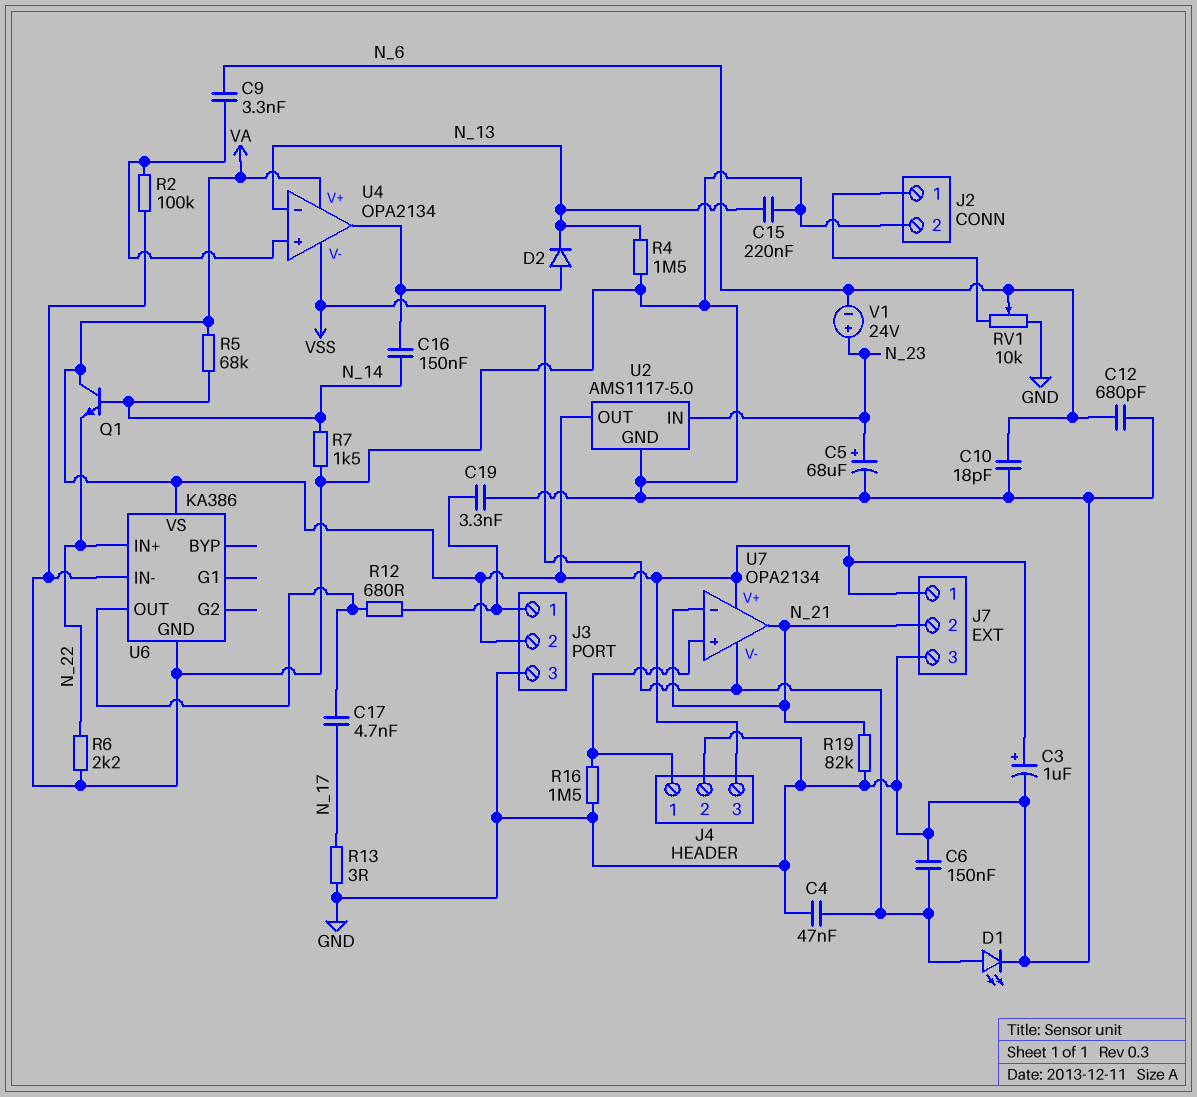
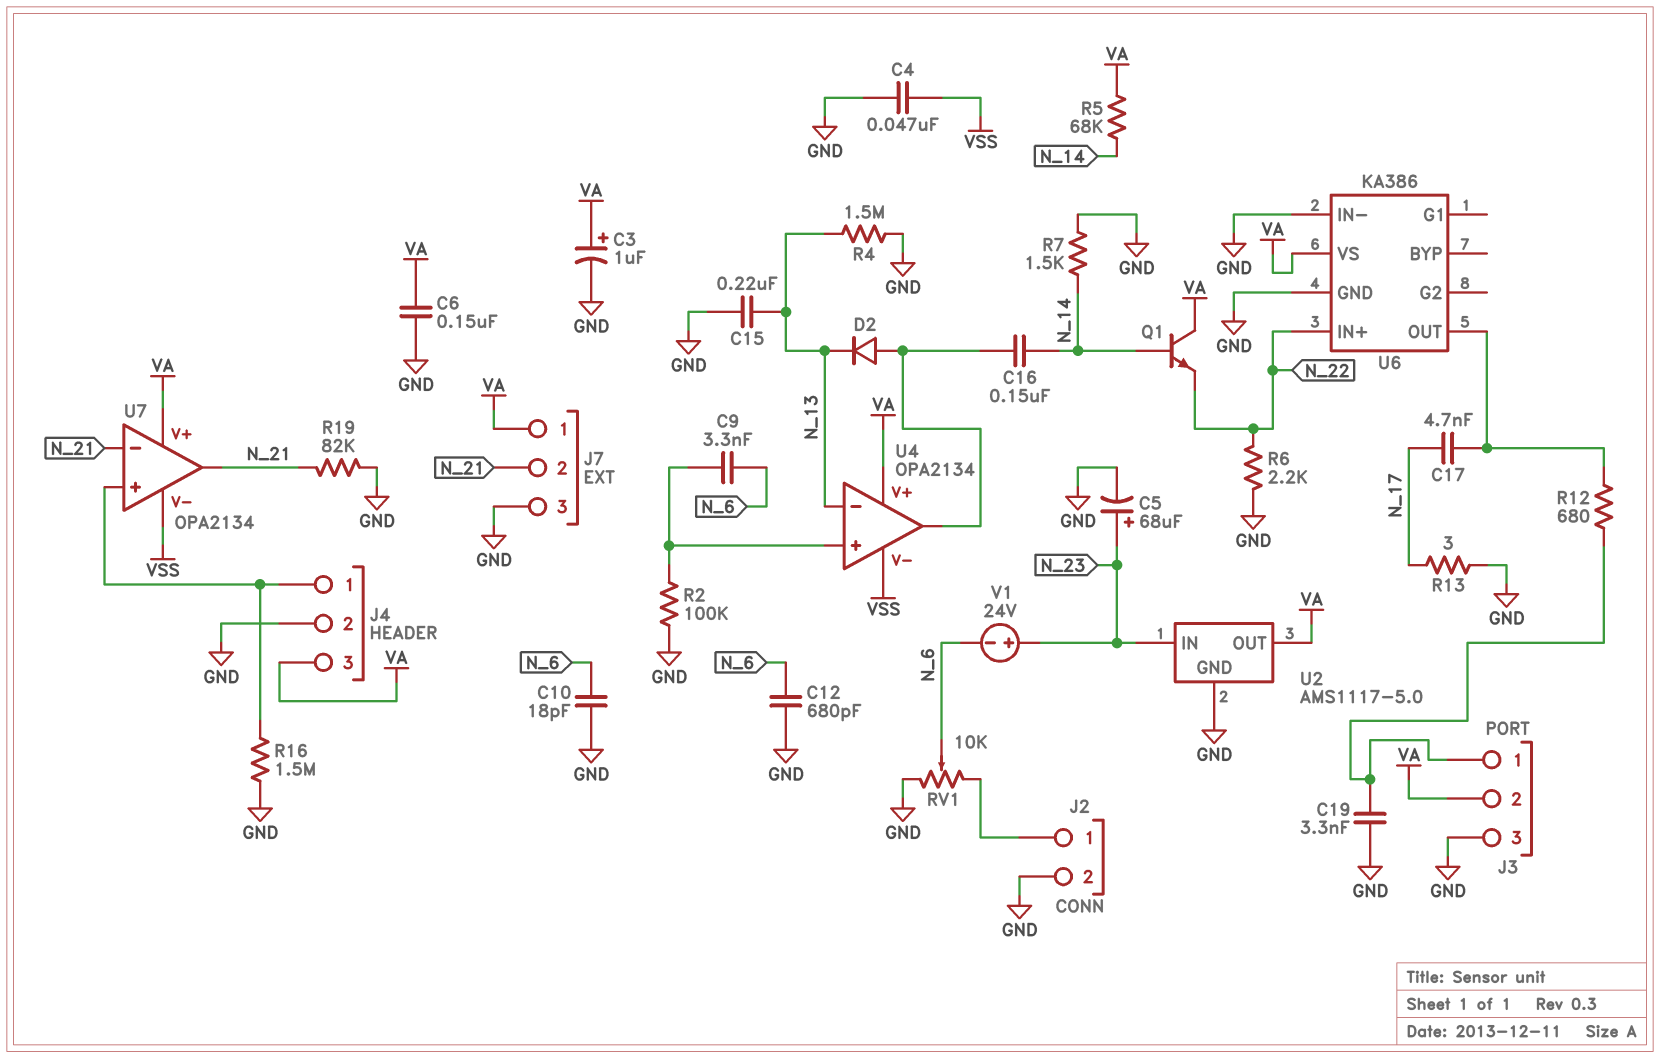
C6: 150nF (GND, VSS) -> 150nF (GND, VA)
D1: LED (A VSS, K GND) -> none

